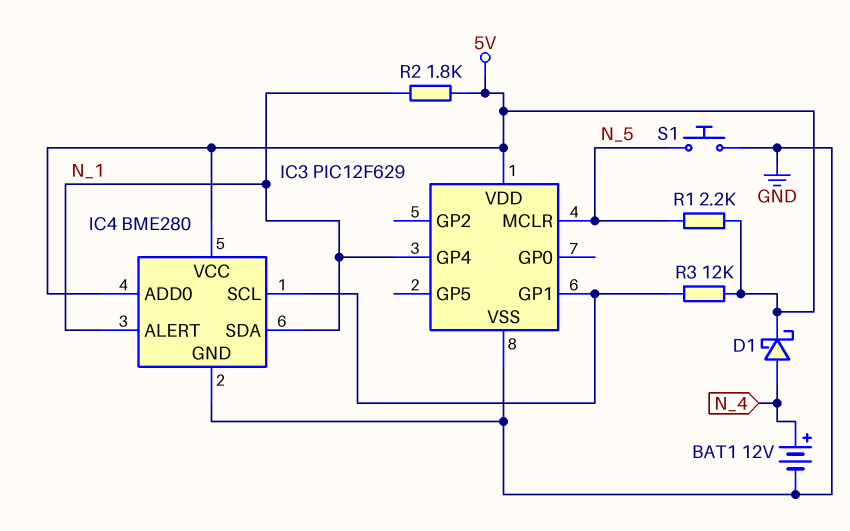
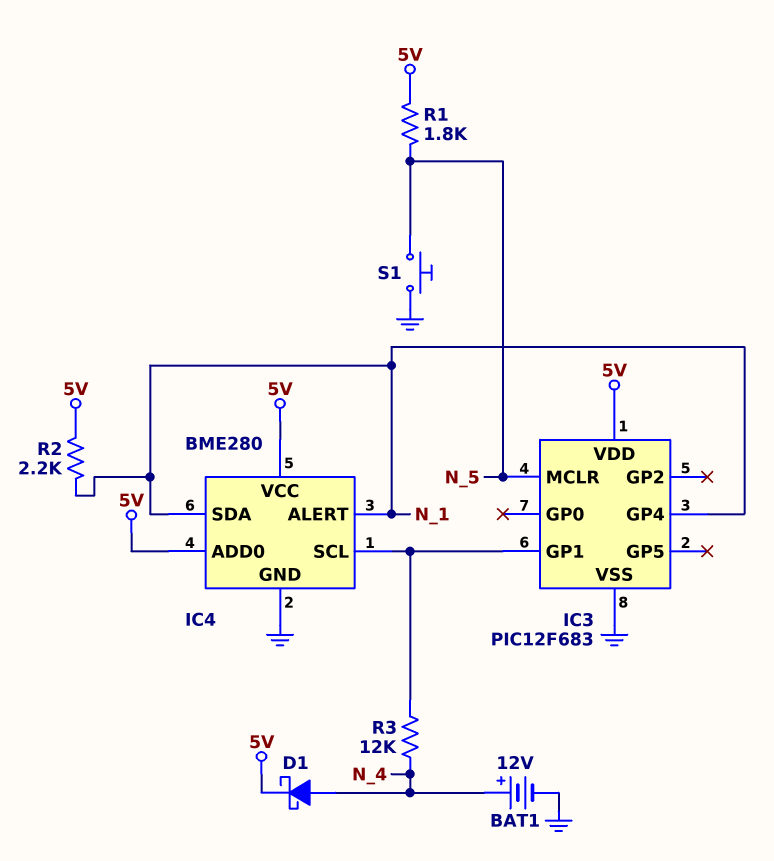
IC3: PIC12F629 -> PIC12F683
R1: 2.2k (5V, N_5) -> 1.8k (5V, N_5)
R2: 1.8k (5V, N_1) -> 2.2k (5V, N_1)
R3: 12k (5V, IC3/GP1) -> 12k (IC3/GP1, N_4)

